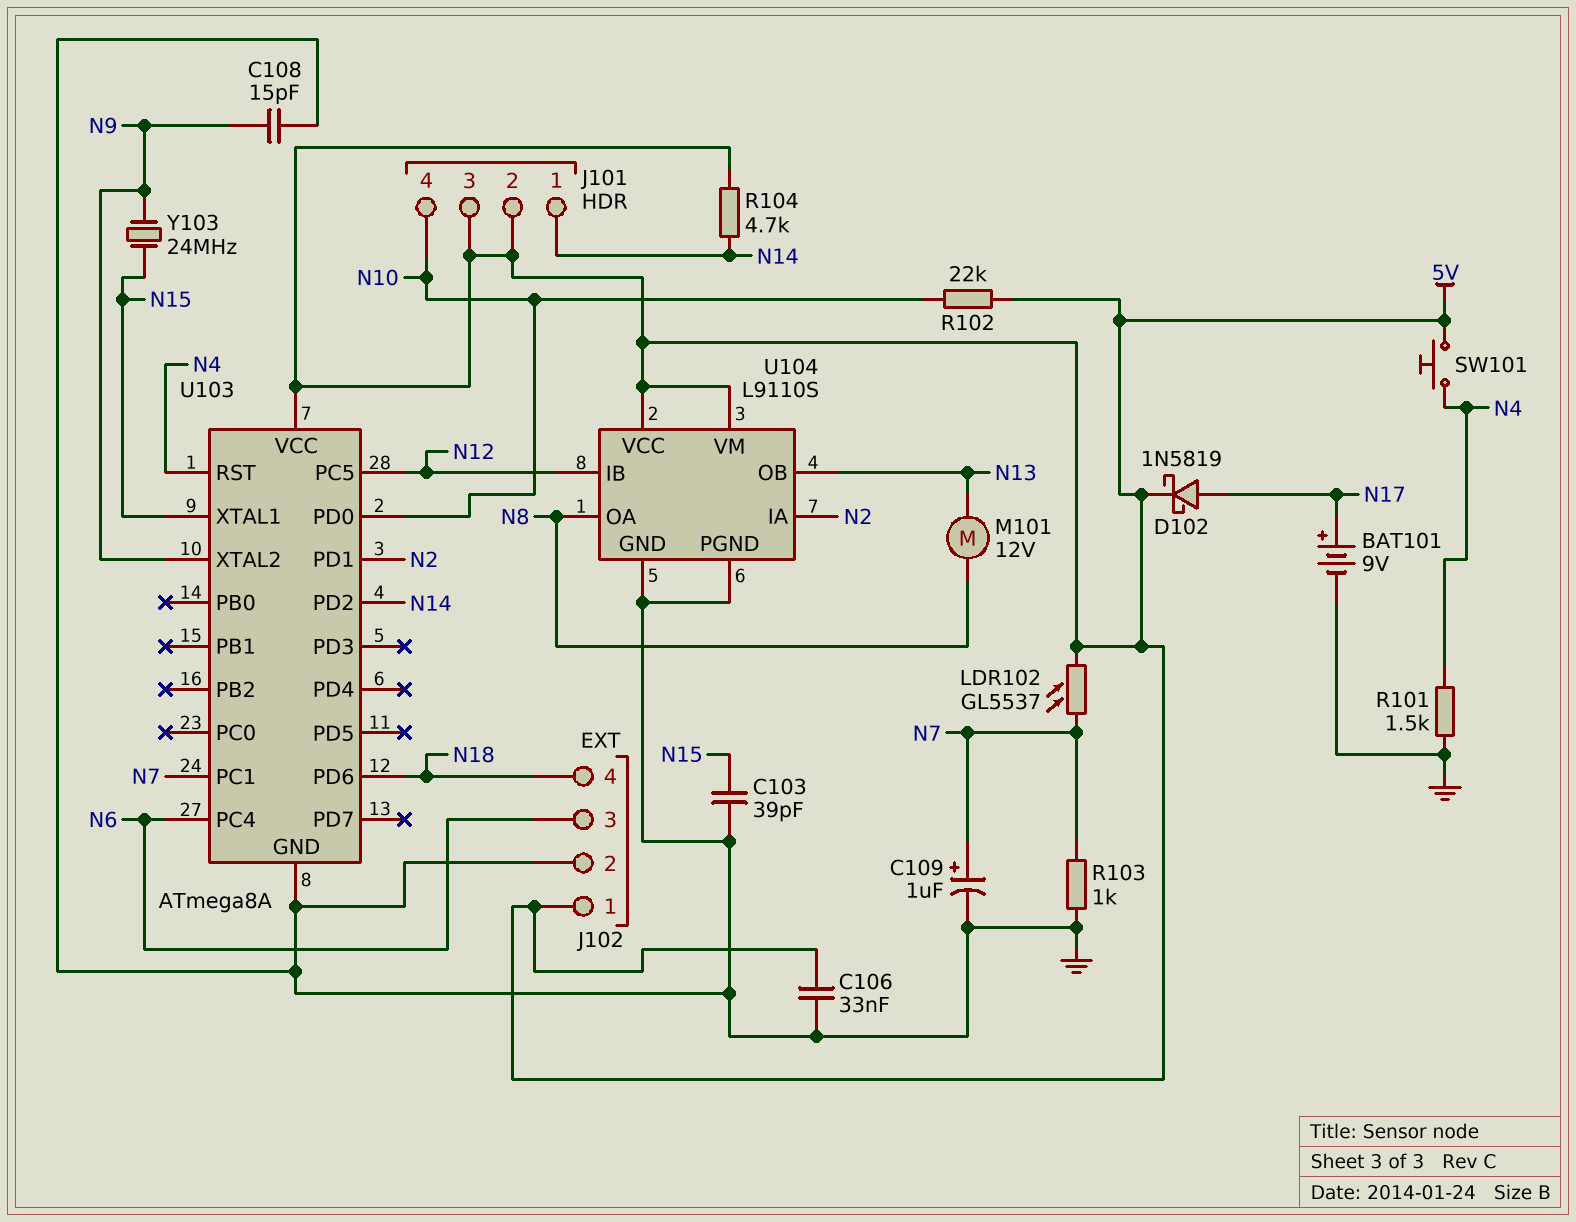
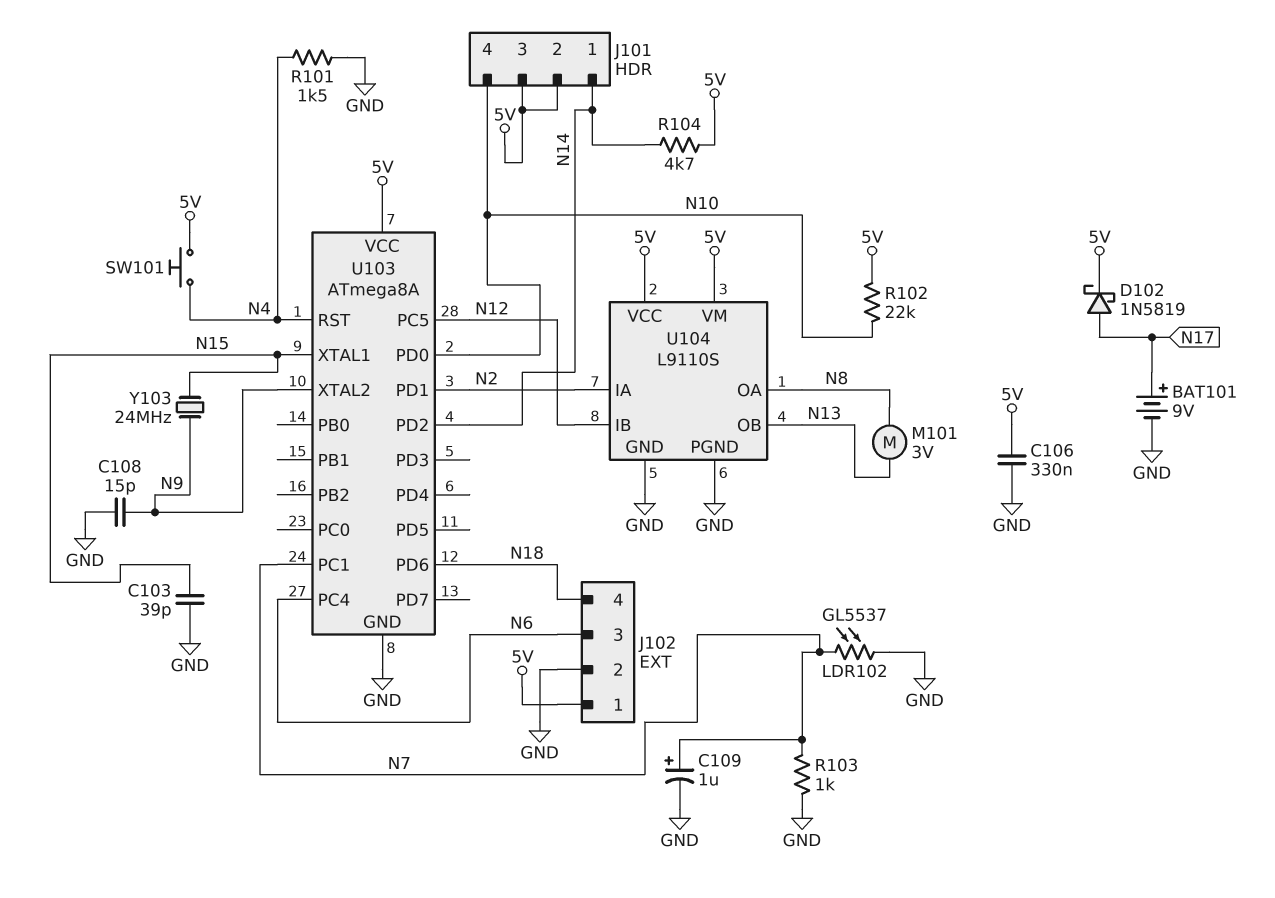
C106: 33nF (5V, GND) -> 330nF (5V, GND)
LDR102: GL5537 (5V, N7) -> GL5537 (GND, N7)
M101: motor 12V (N8, N13) -> motor 3V (N8, N13)

